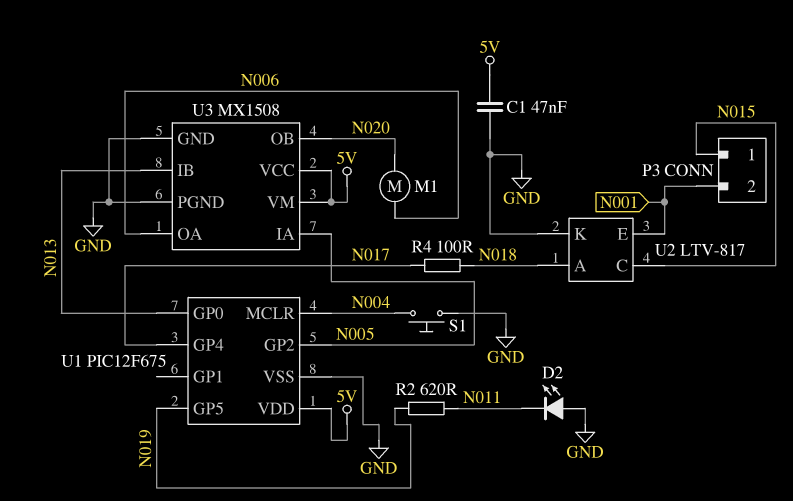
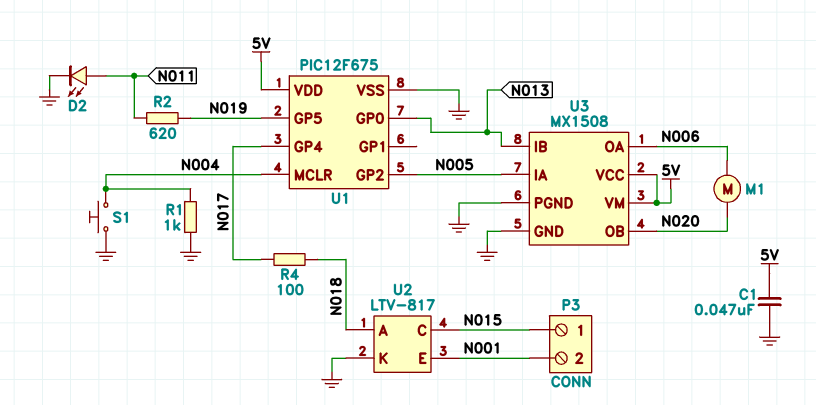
D2: LED (A GND, K N011) -> LED (A N011, K GND)
R1: none -> 1k (GND, N004)

